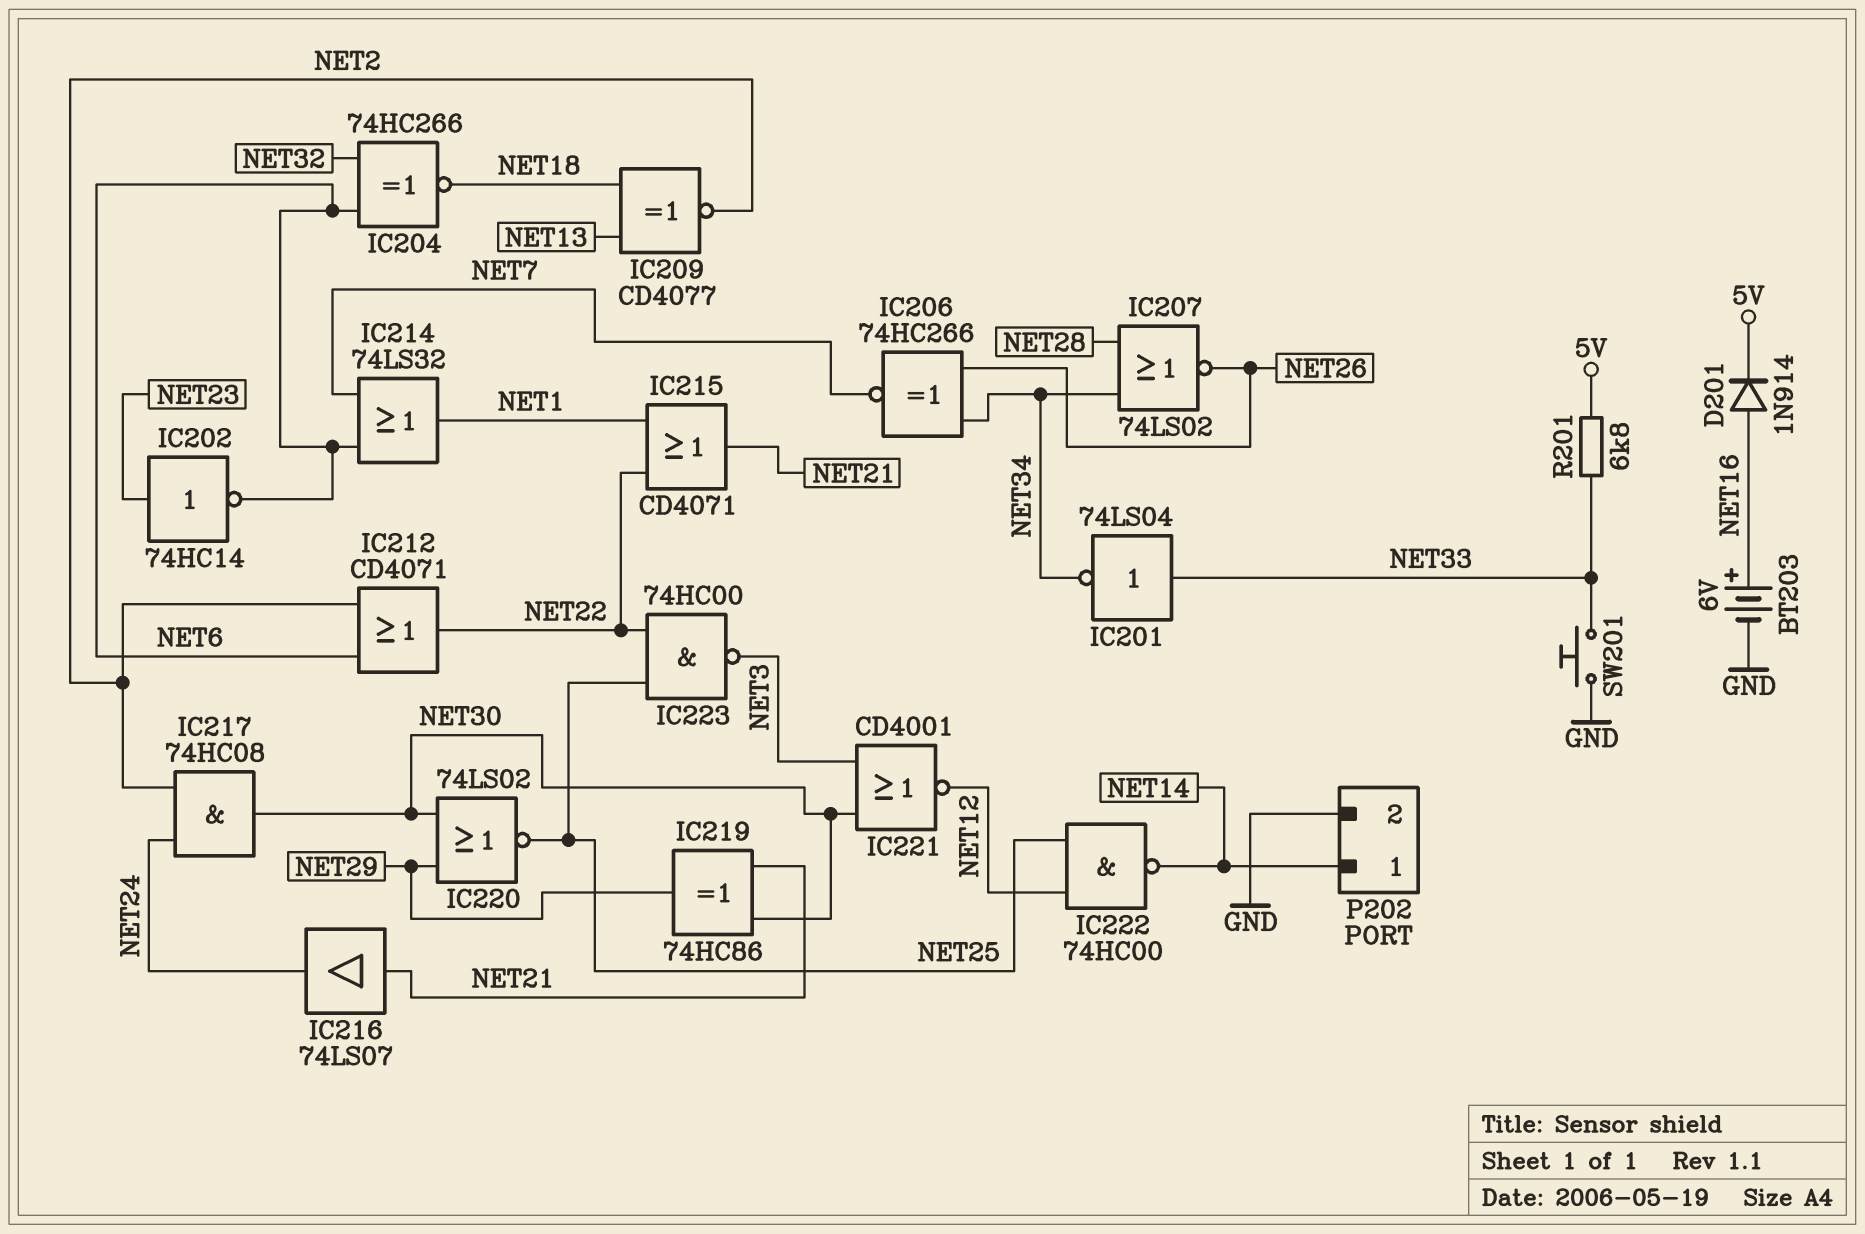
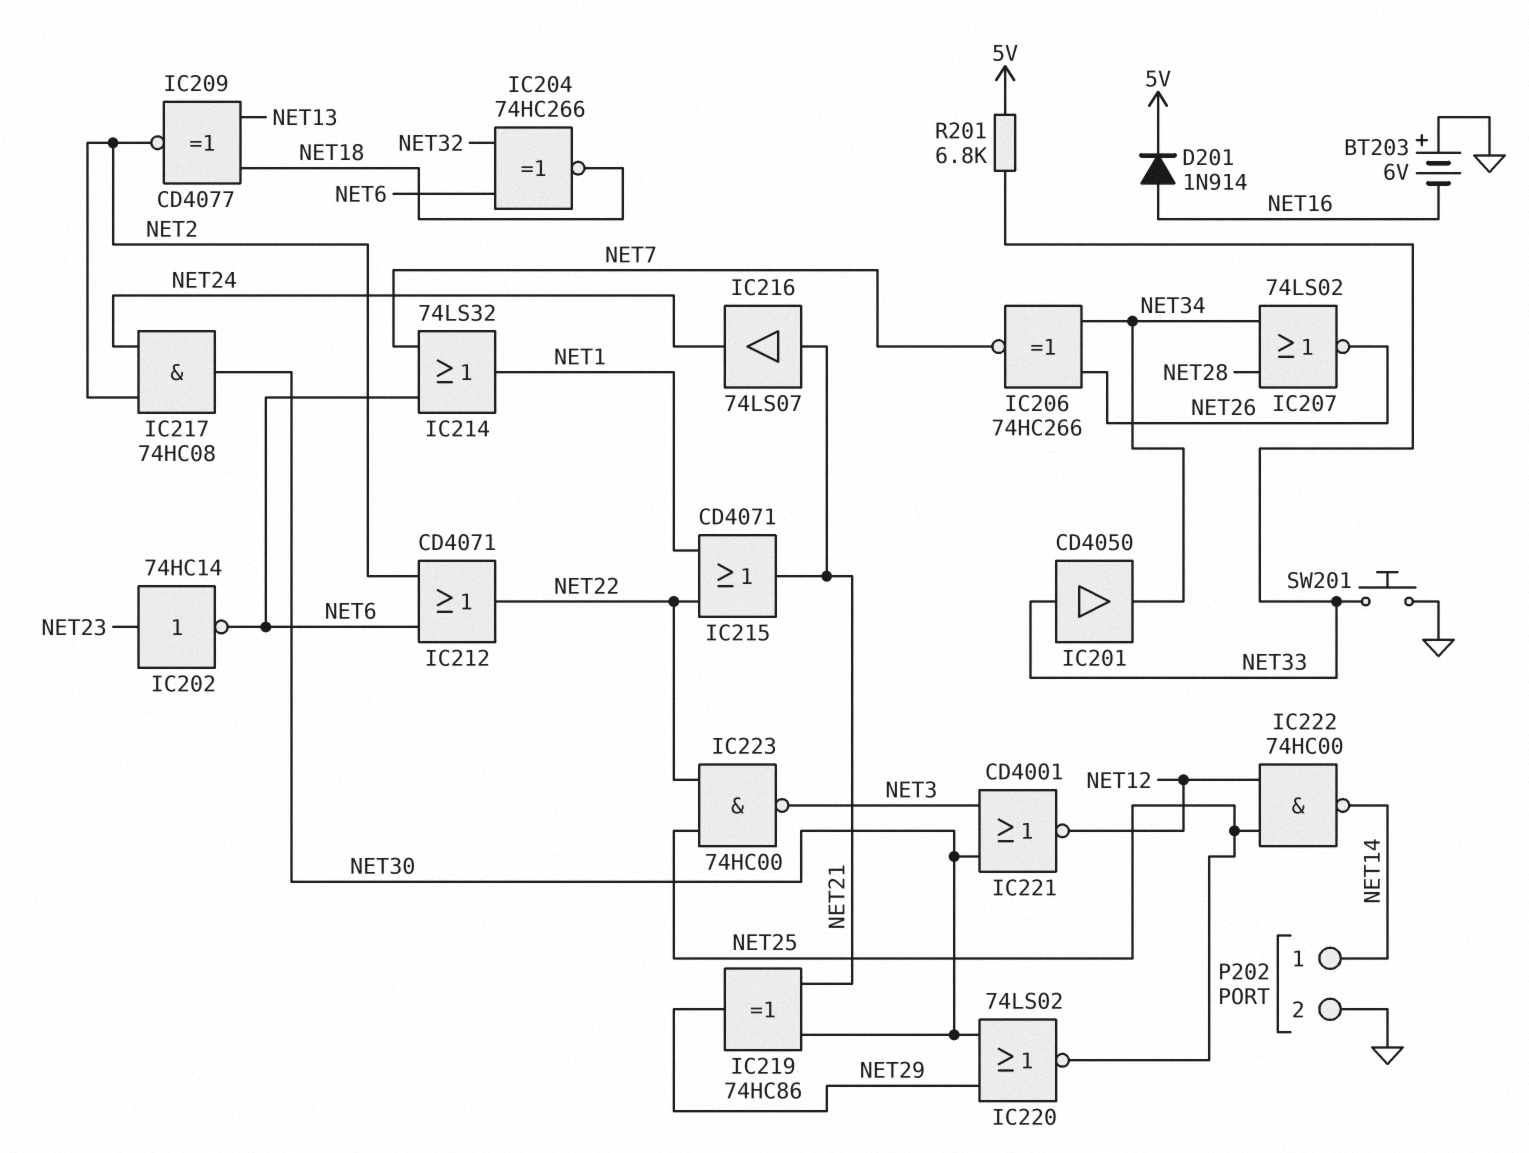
BT203: 6V (plus NET16, minus GND) -> 6V (plus GND, minus NET16)
IC201: NOT 74LS04 (in NET33, out NET34) -> buffer CD4050 (in NET33, out NET34)

